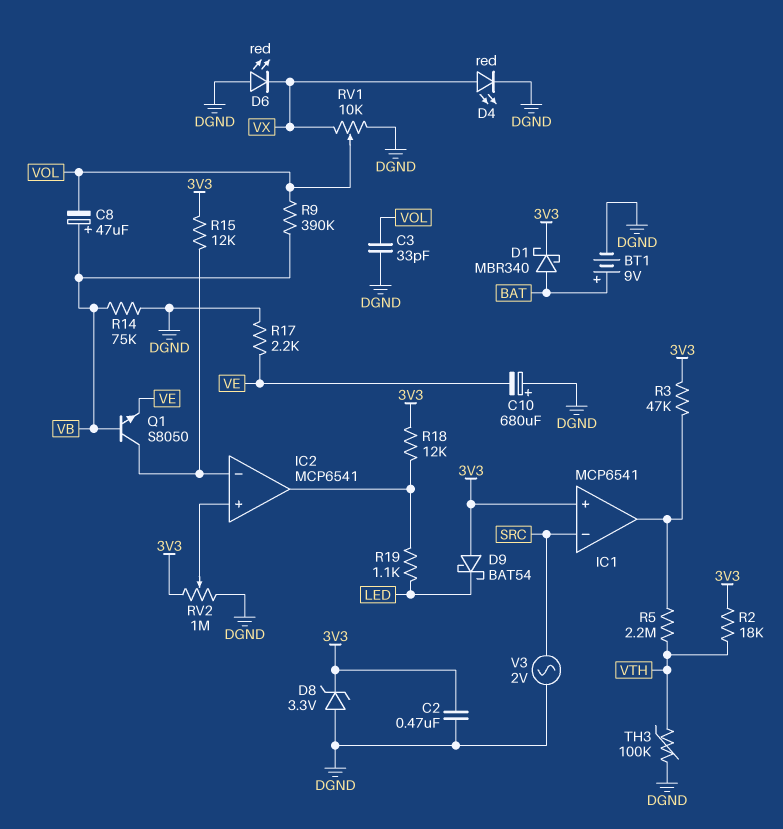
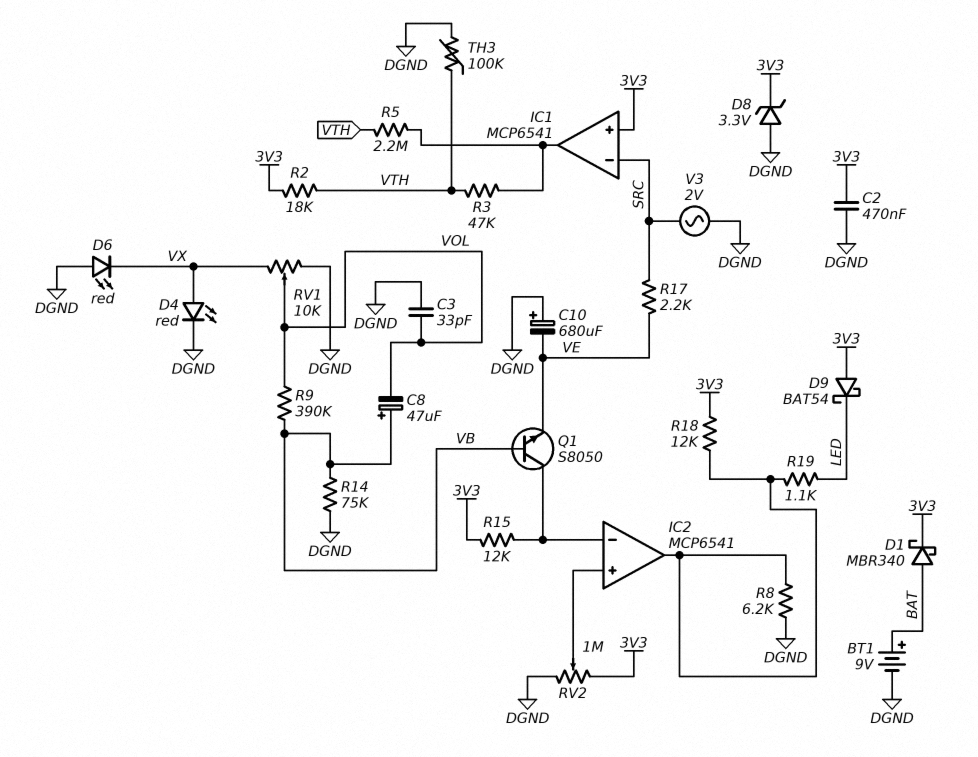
R3: 47k (3V3, IC1/out) -> 47k (IC1/out, VTH)
R8: none -> 6.2k (DGND, IC2/out)
R17: 2.2k (DGND, VE) -> 2.2k (SRC, VE)

